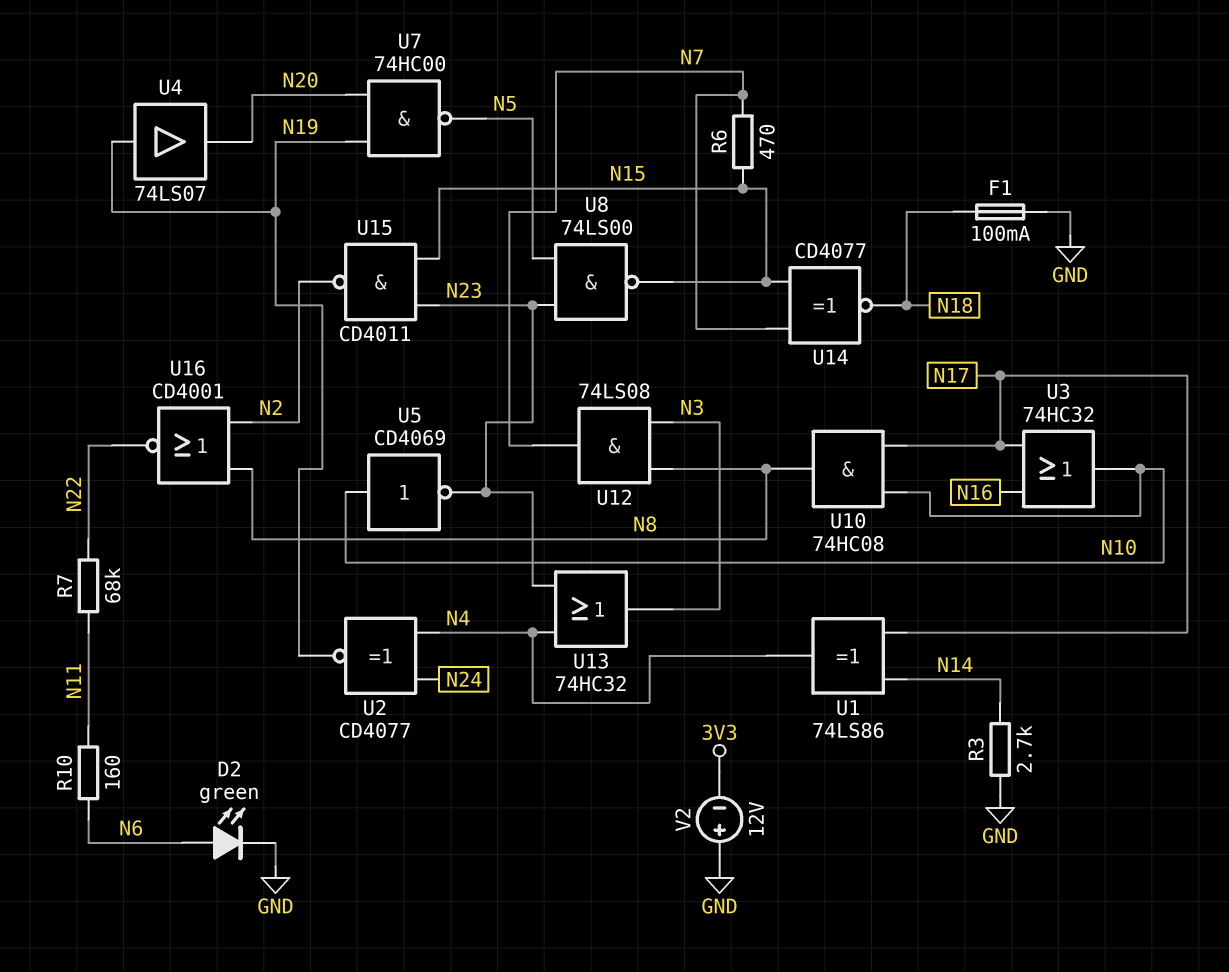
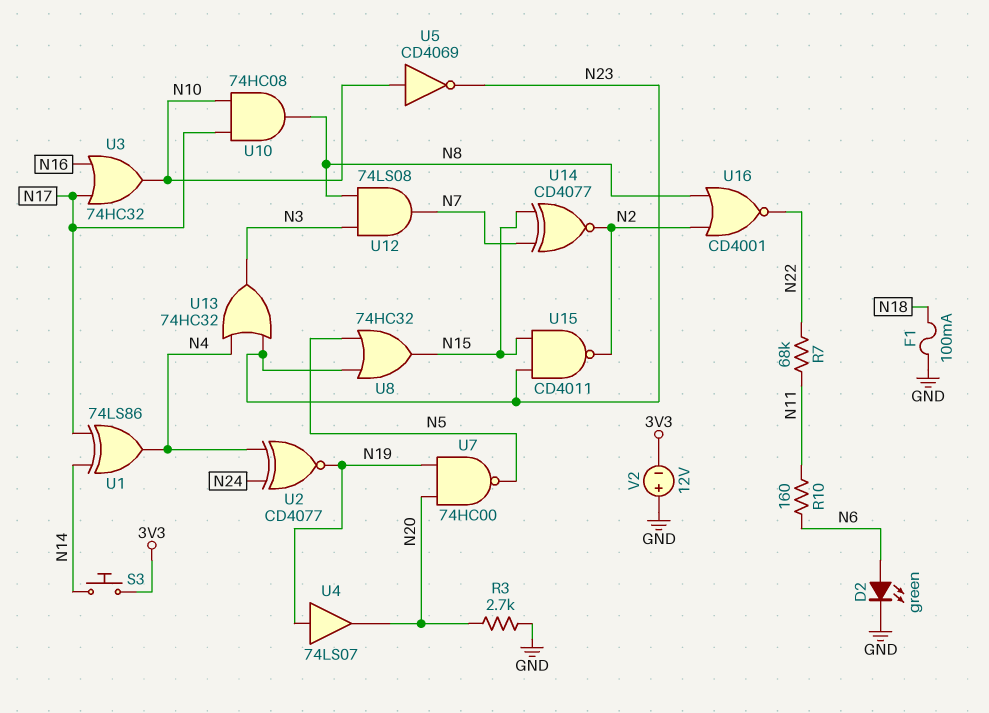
R3: 2.7k (GND, N14) -> 2.7k (GND, N20)
R6: 470 (N7, N15) -> none
S3: none -> button (3V3, N14)
U8: NAND 74LS00 (in N5, in N23, out N15) -> OR 74HC32 (in N5, in N23, out N15)
U14: XNOR CD4077 (in N7, in N15, out N18) -> XNOR CD4077 (in N7, in N15, out N2)

